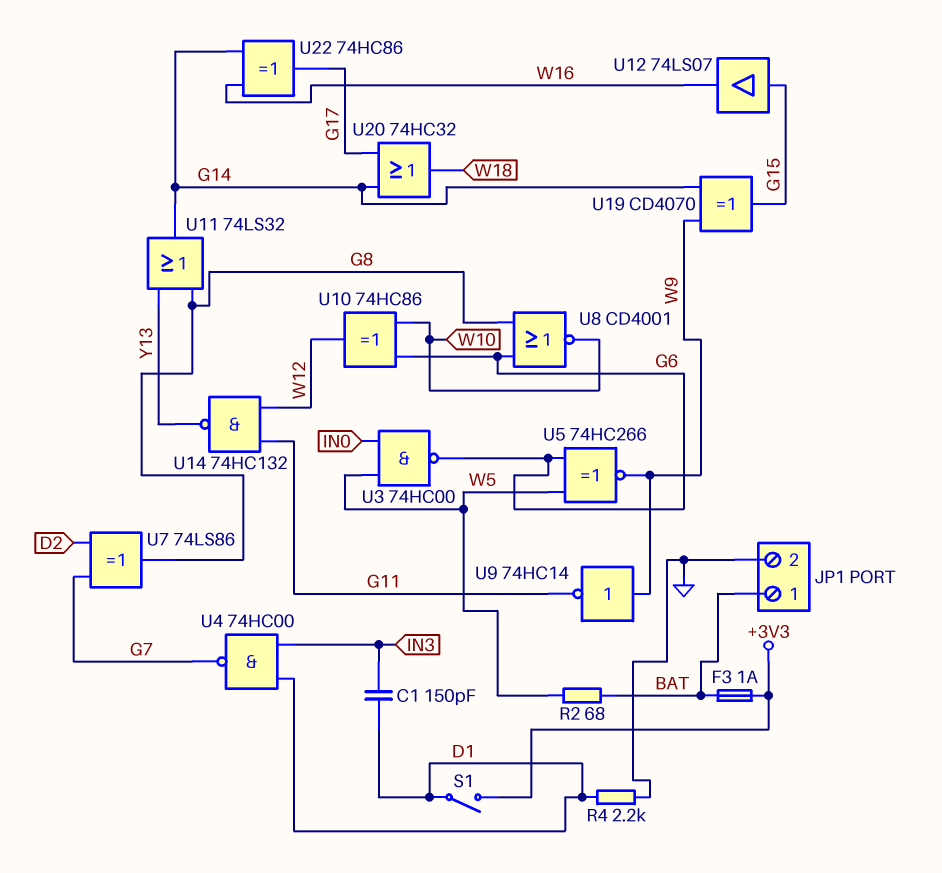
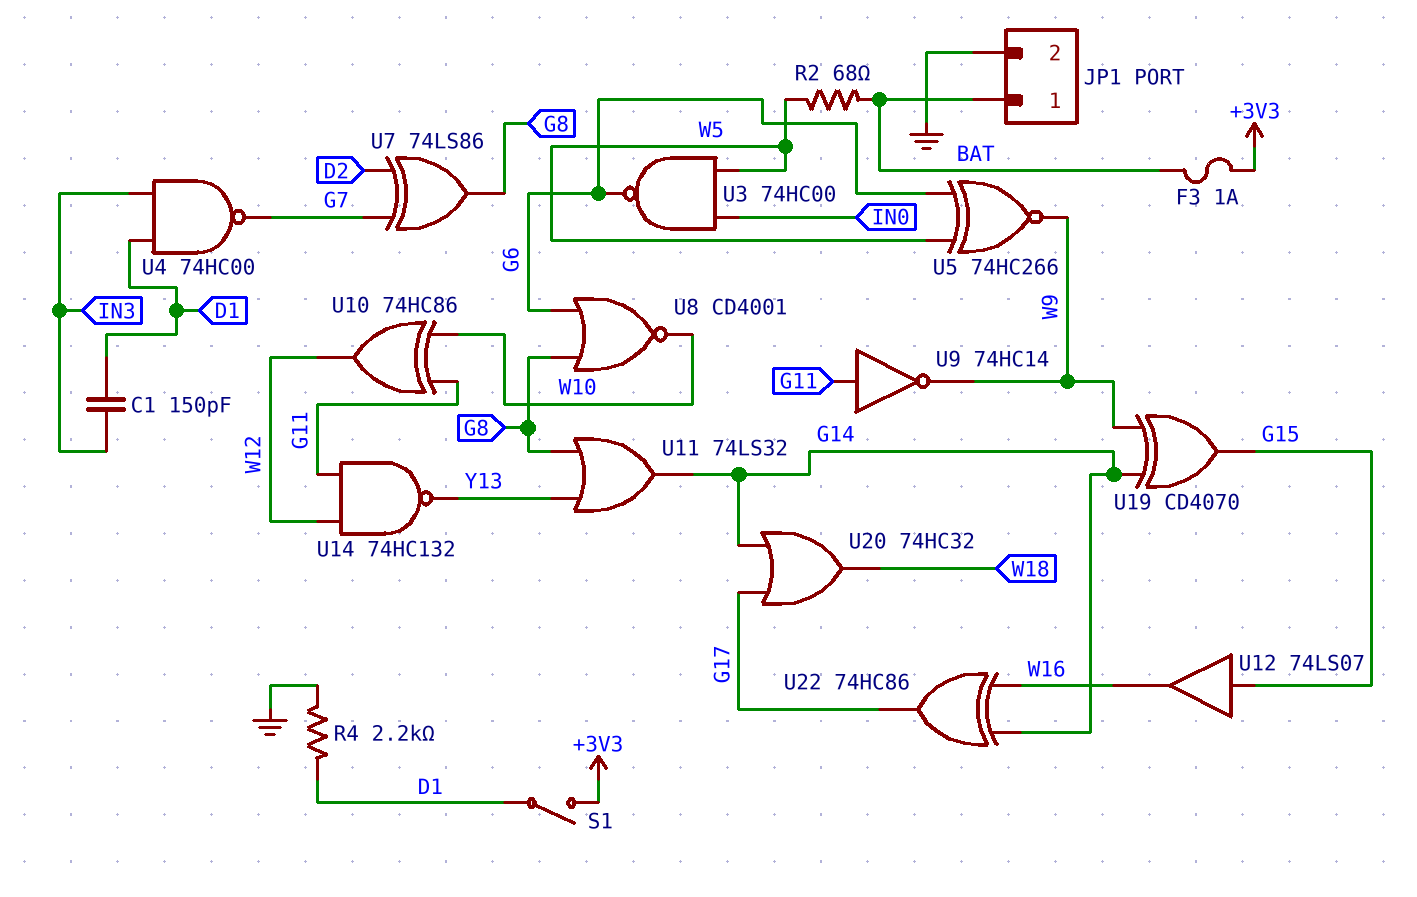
U9: NOT 74HC14 (in W9, out G11) -> NOT 74HC14 (in G11, out W9)
U10: XOR 74HC86 (in G6, in W10, out W12) -> XOR 74HC86 (in G11, in W10, out W12)

